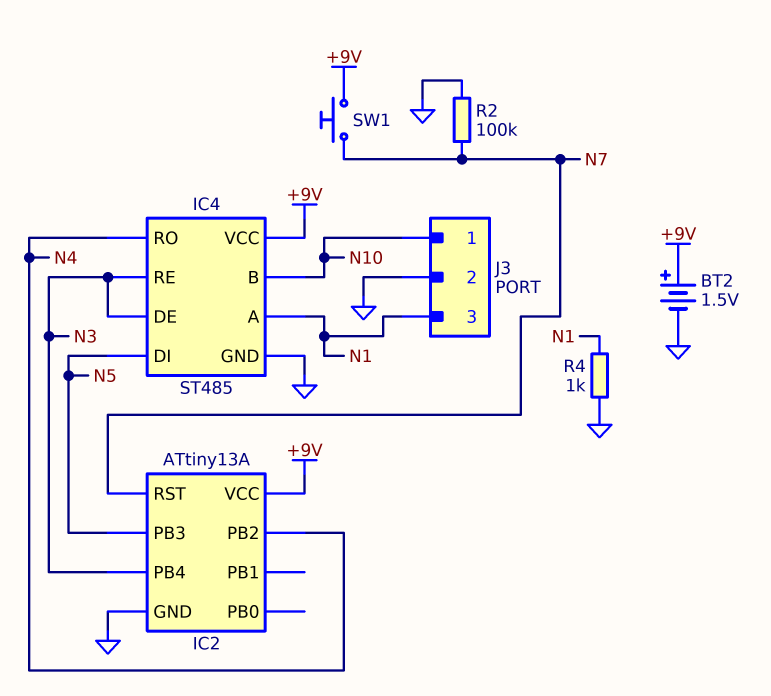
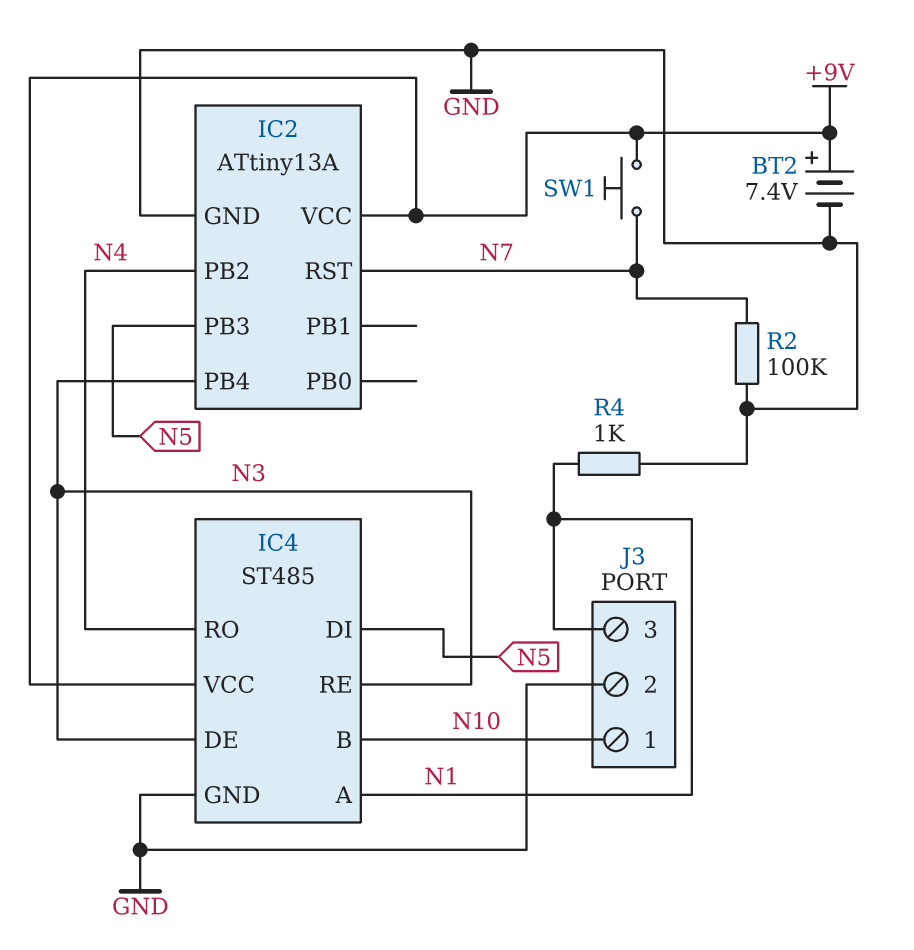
BT2: 1.5V (plus +9V, minus GND) -> 7.4V (plus +9V, minus GND)

